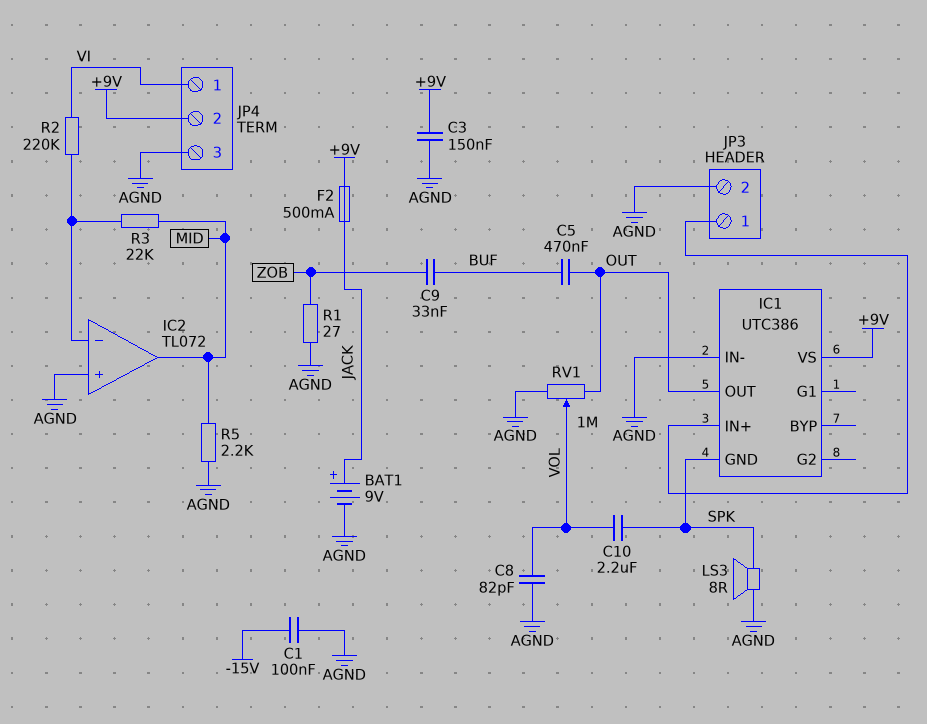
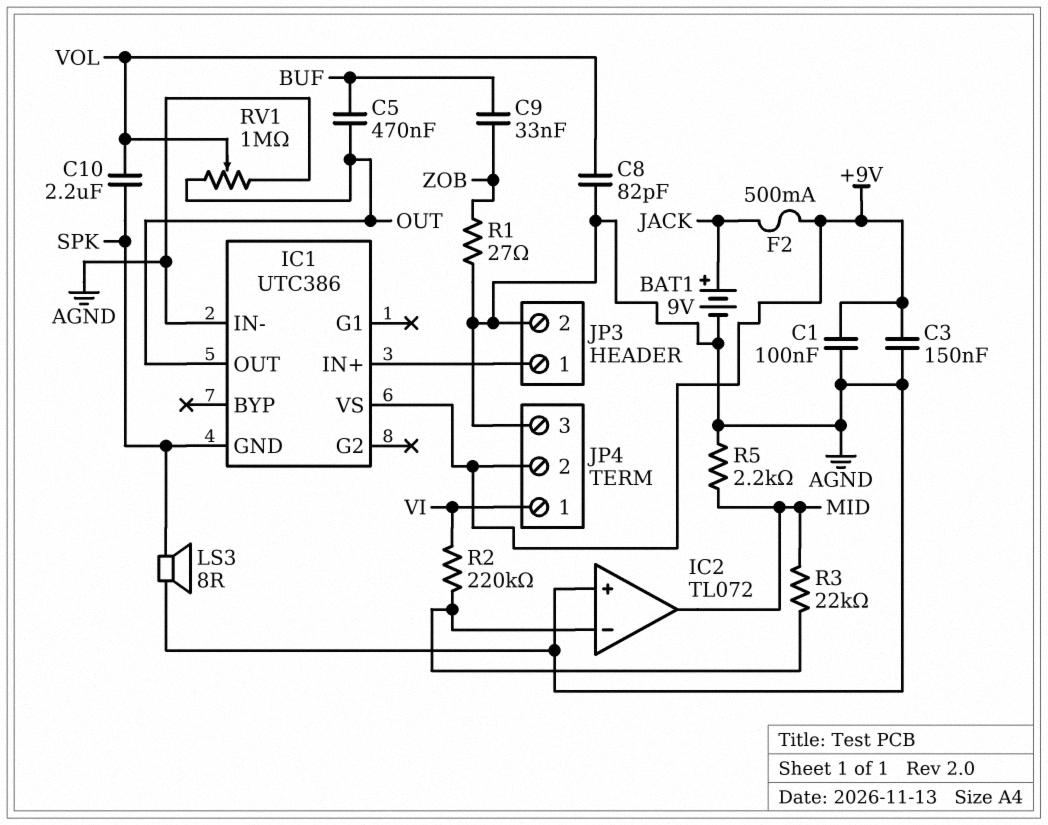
C1: 100nF (-15V, AGND) -> 100nF (+9V, AGND)

